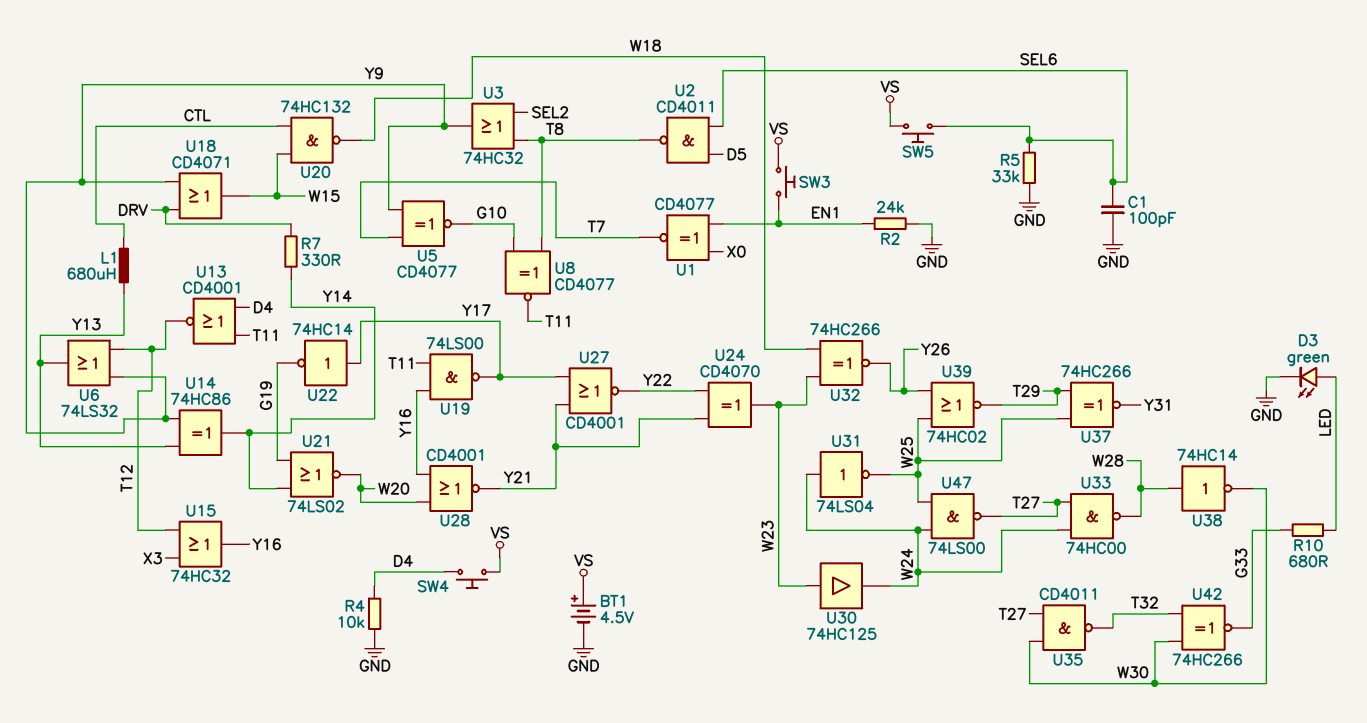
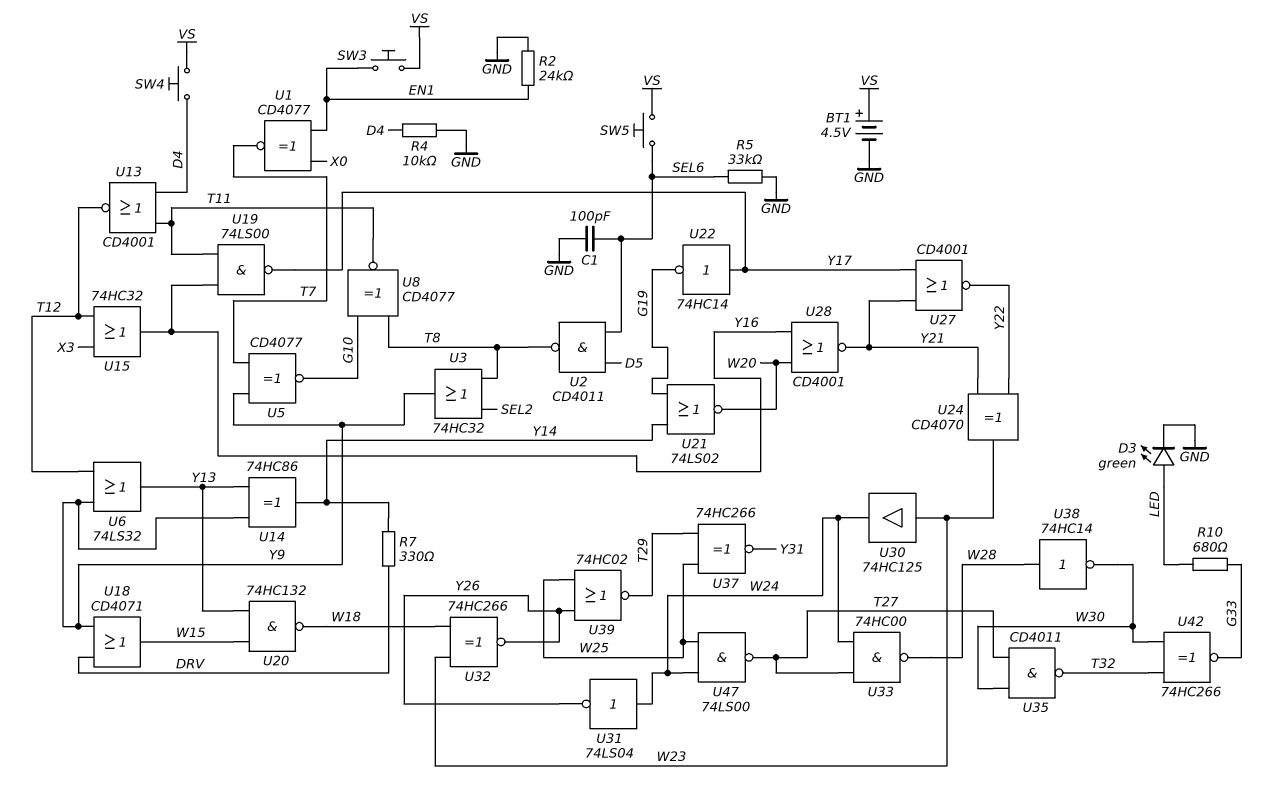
L1: 680uH (CTL, Y13) -> none
U20: NAND 74HC132 (in CTL, in W15, out W18) -> NAND 74HC132 (in W15, in Y13, out W18)
U31: NOT 74LS04 (in W24, out W25) -> NOT 74LS04 (in W24, out Y26)

